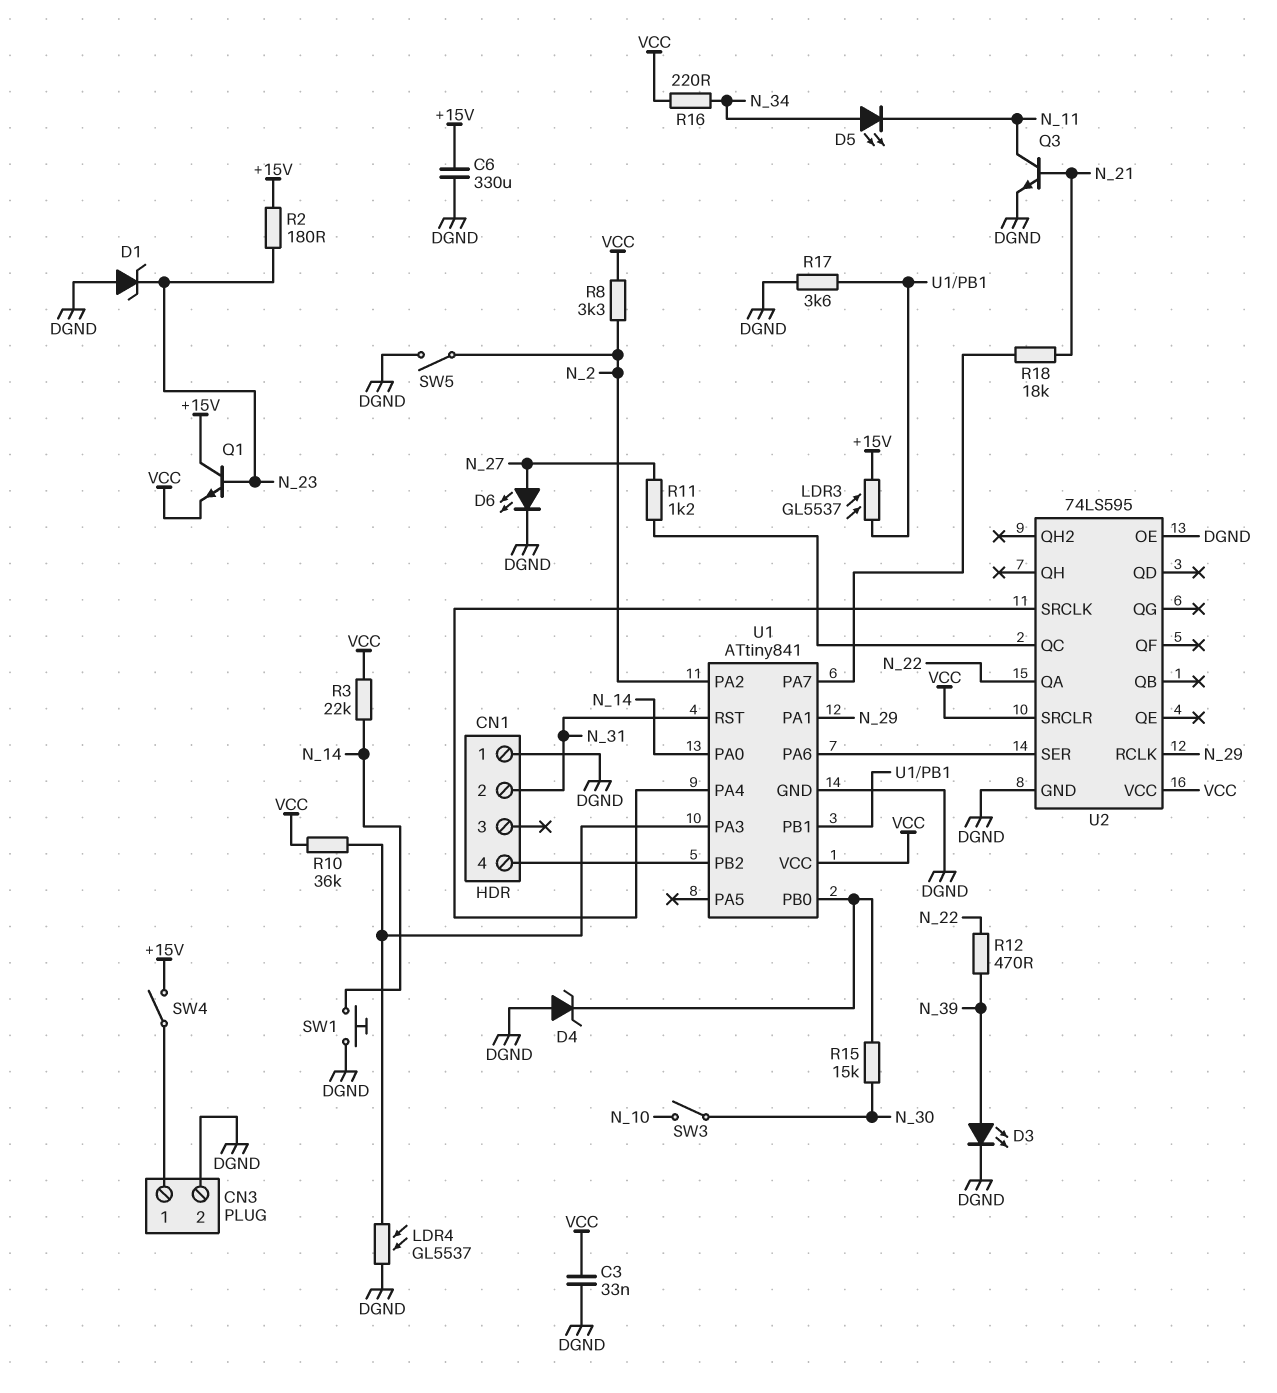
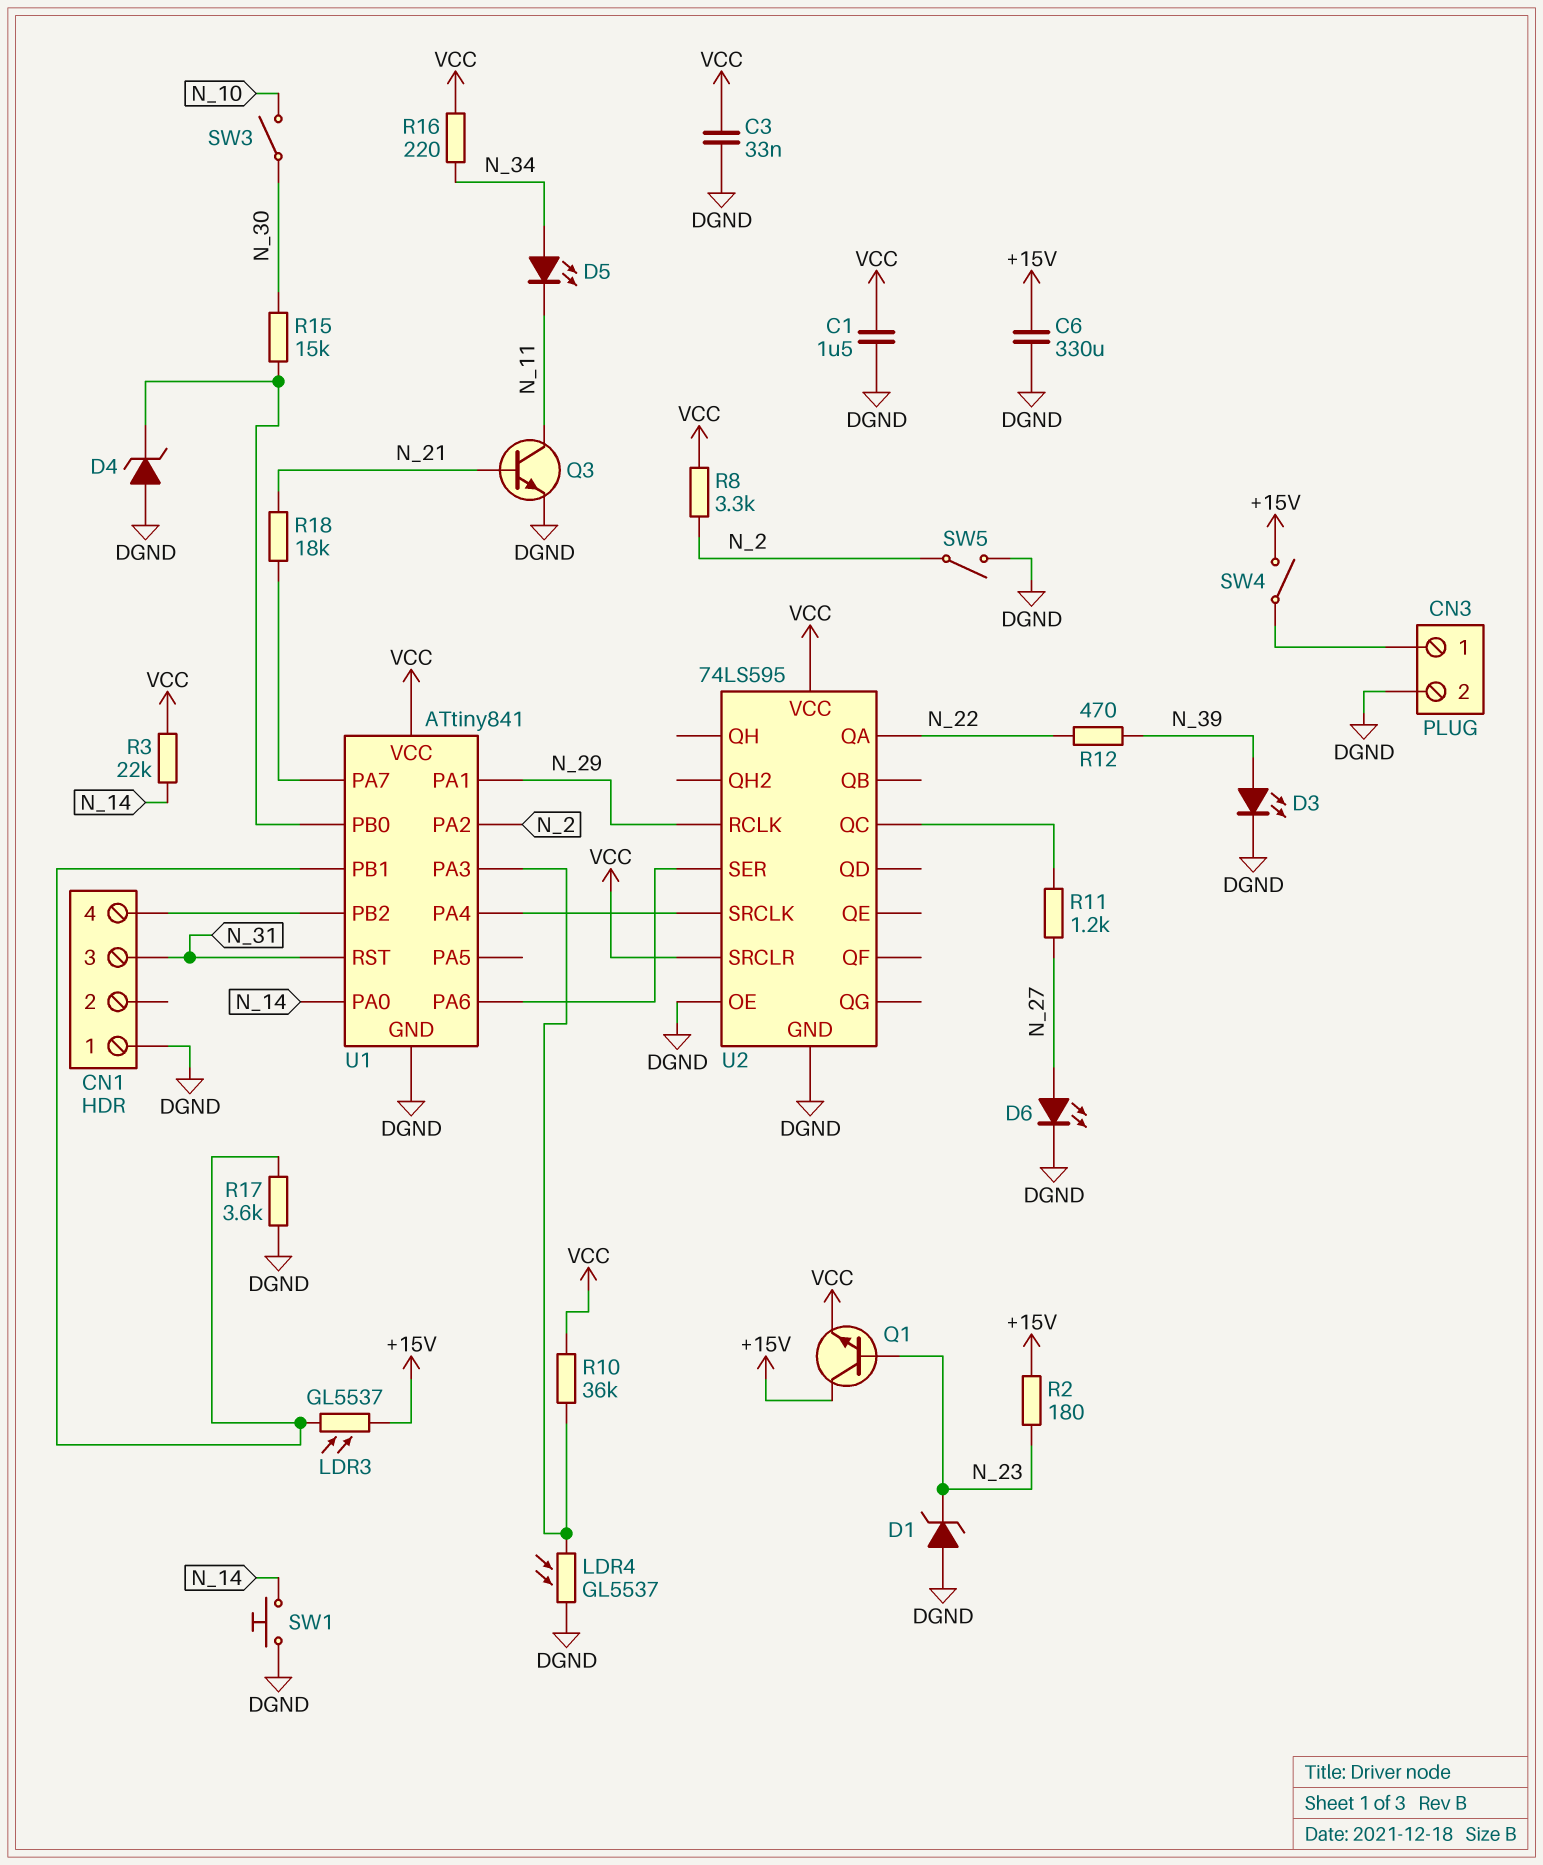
C1: none -> 1.5uF (DGND, VCC)
CN1 pin 2: N_31 -> none
CN1 pin 3: none -> N_31

